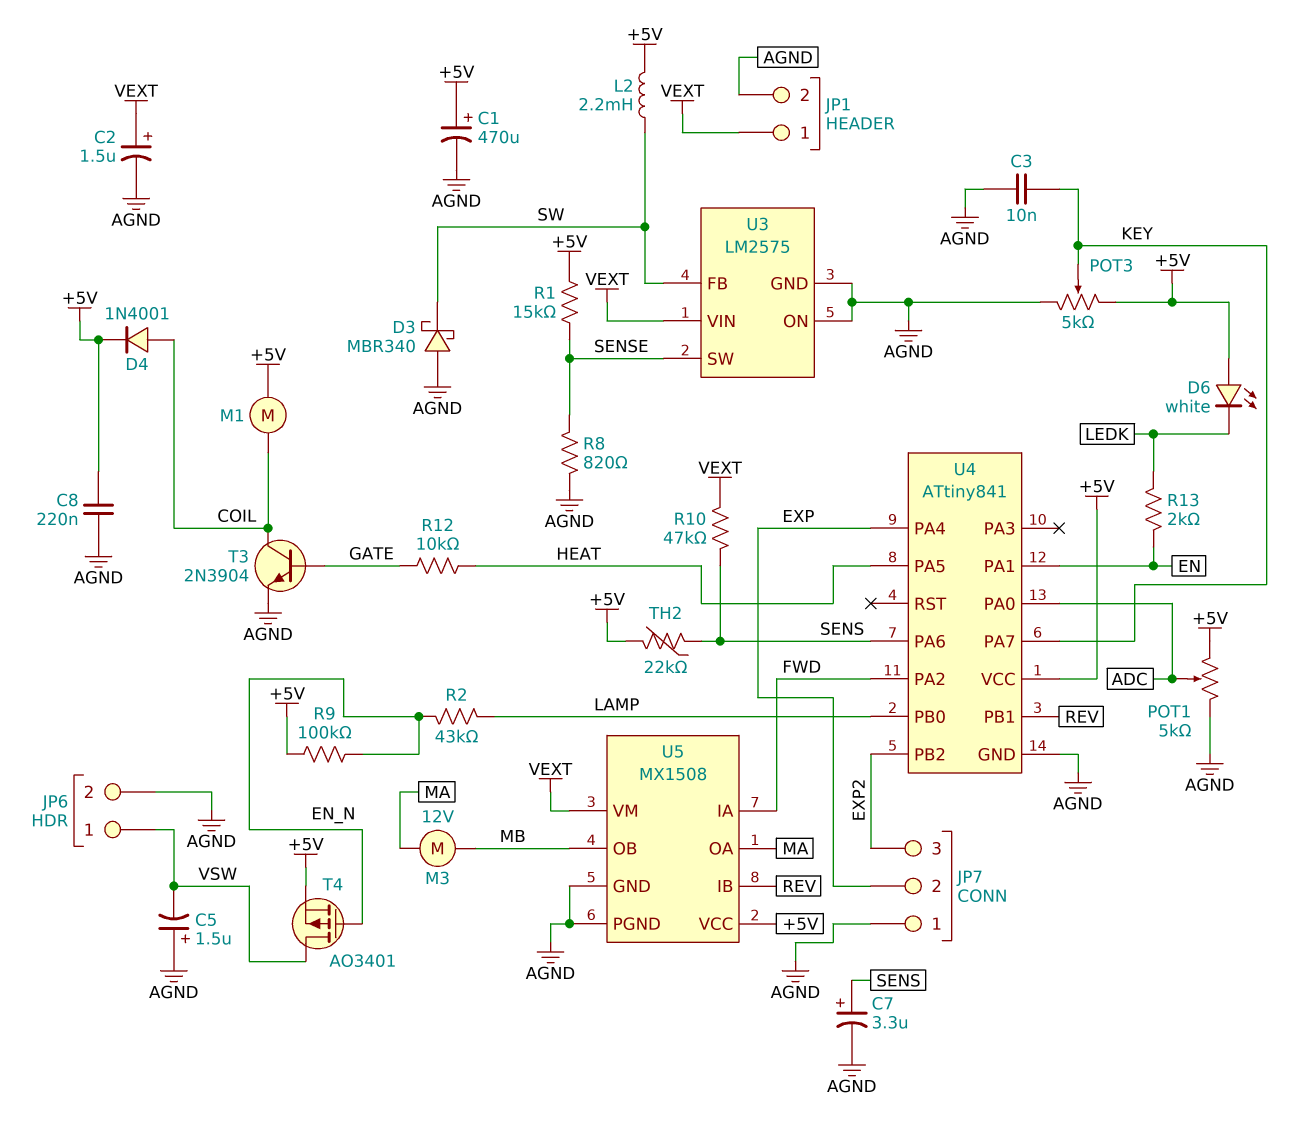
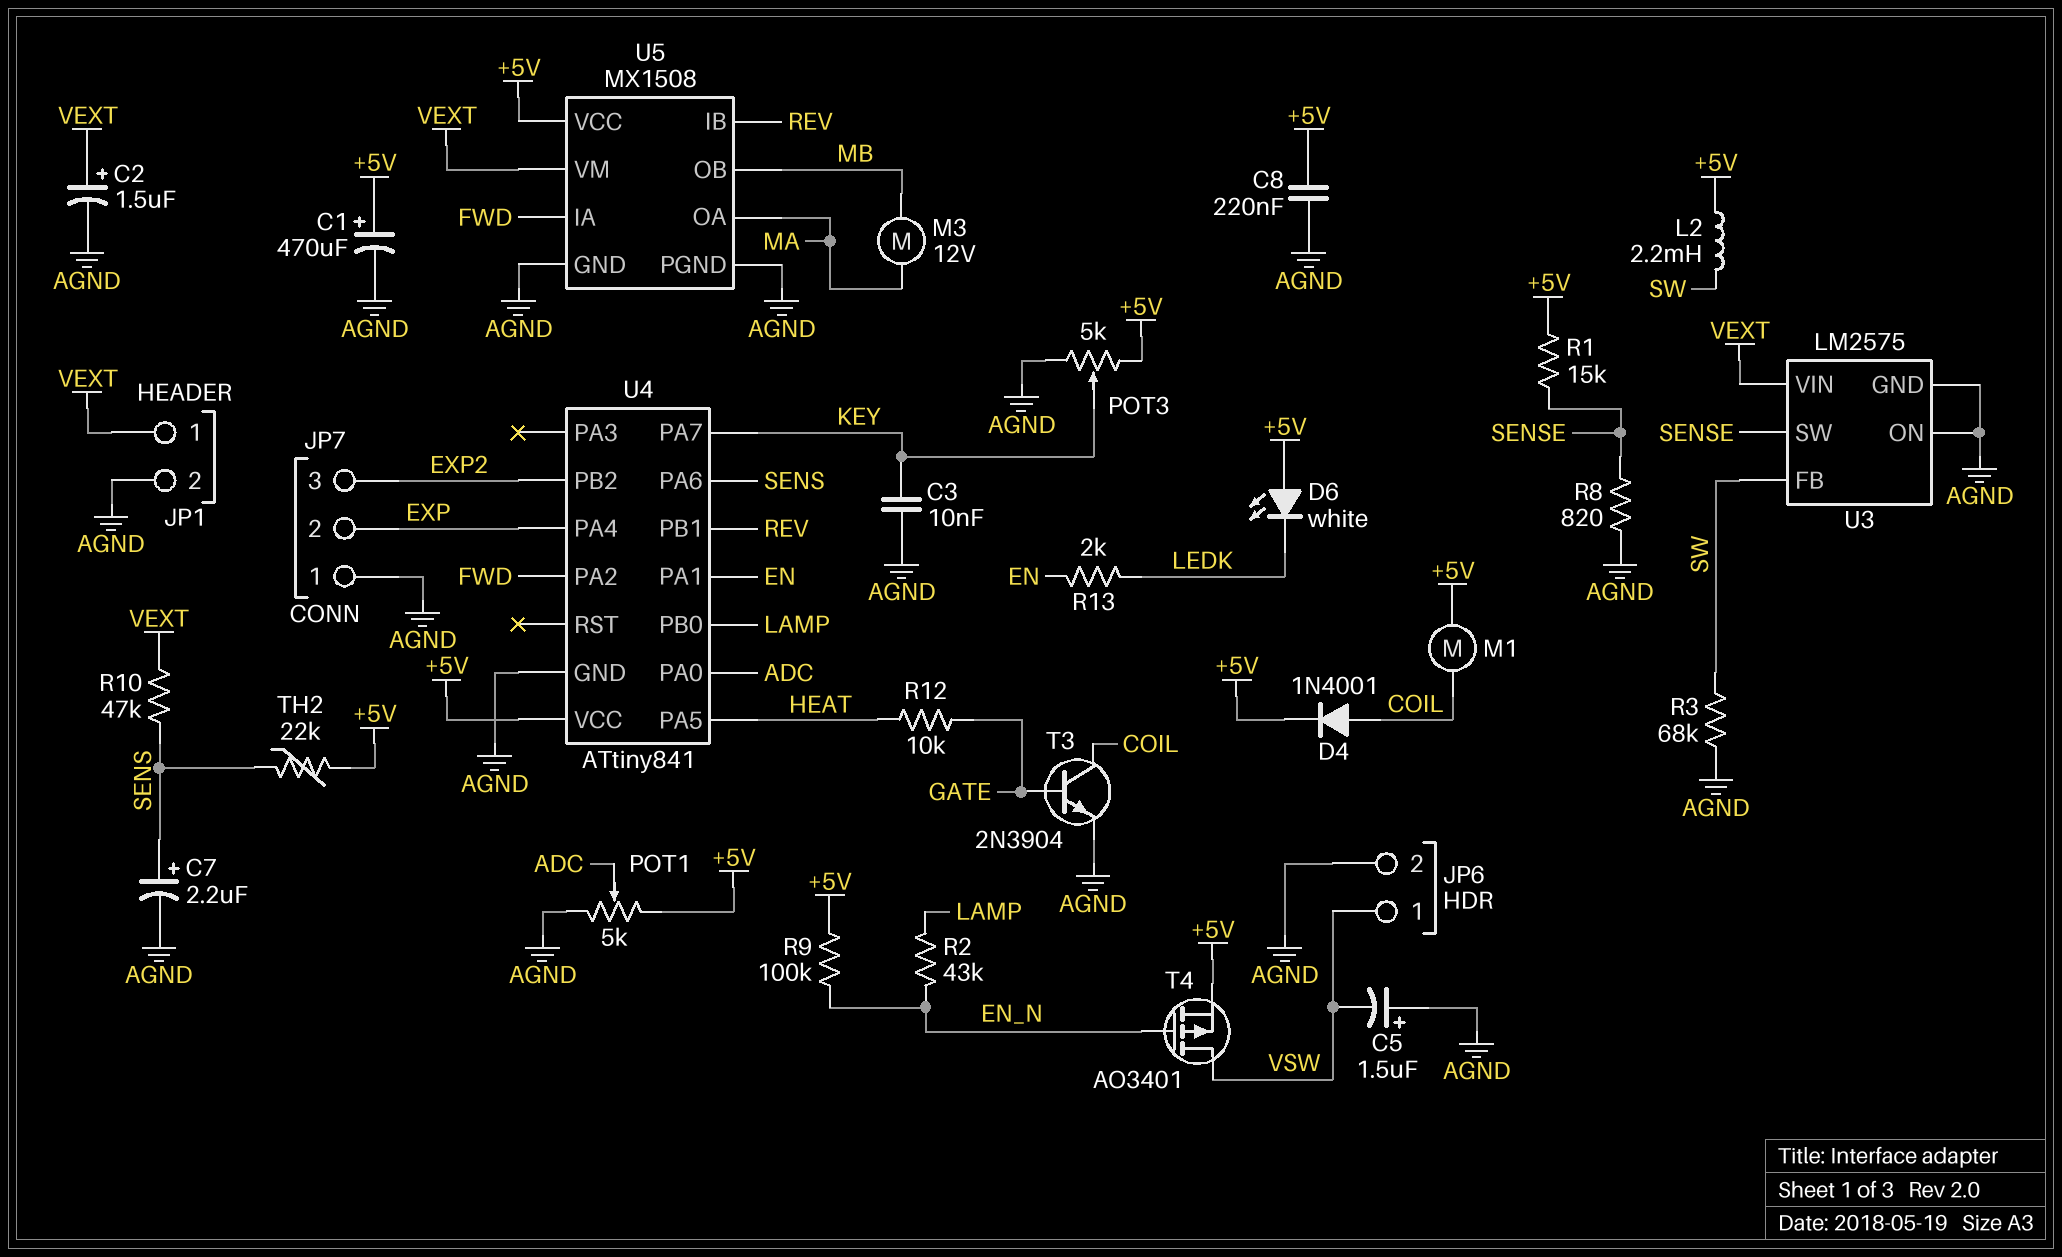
C7: 3.3uF (plus SENS, minus AGND) -> 2.2uF (plus SENS, minus AGND)
D3: schottky MBR340 (A AGND, K SW) -> none
R3: none -> 68k (AGND, SW)

